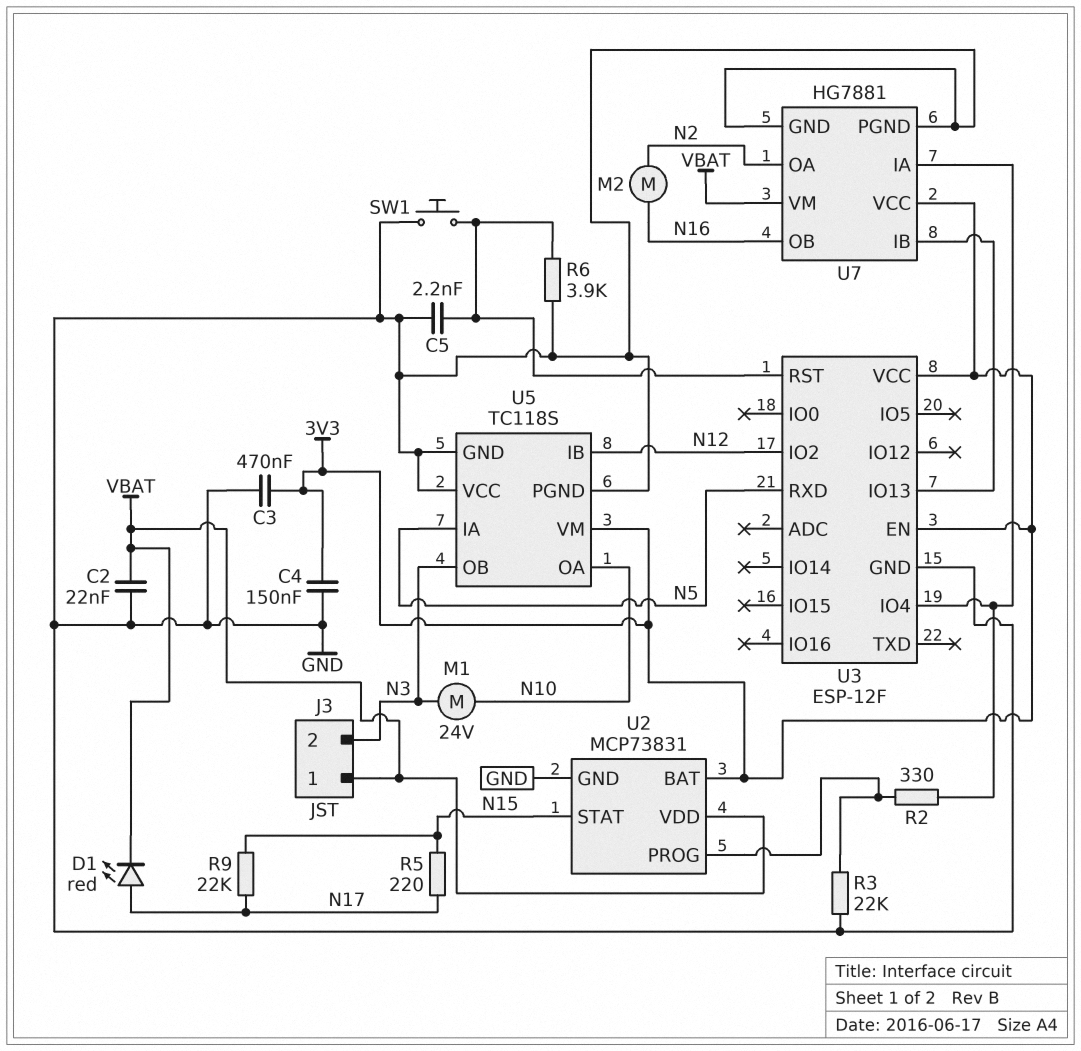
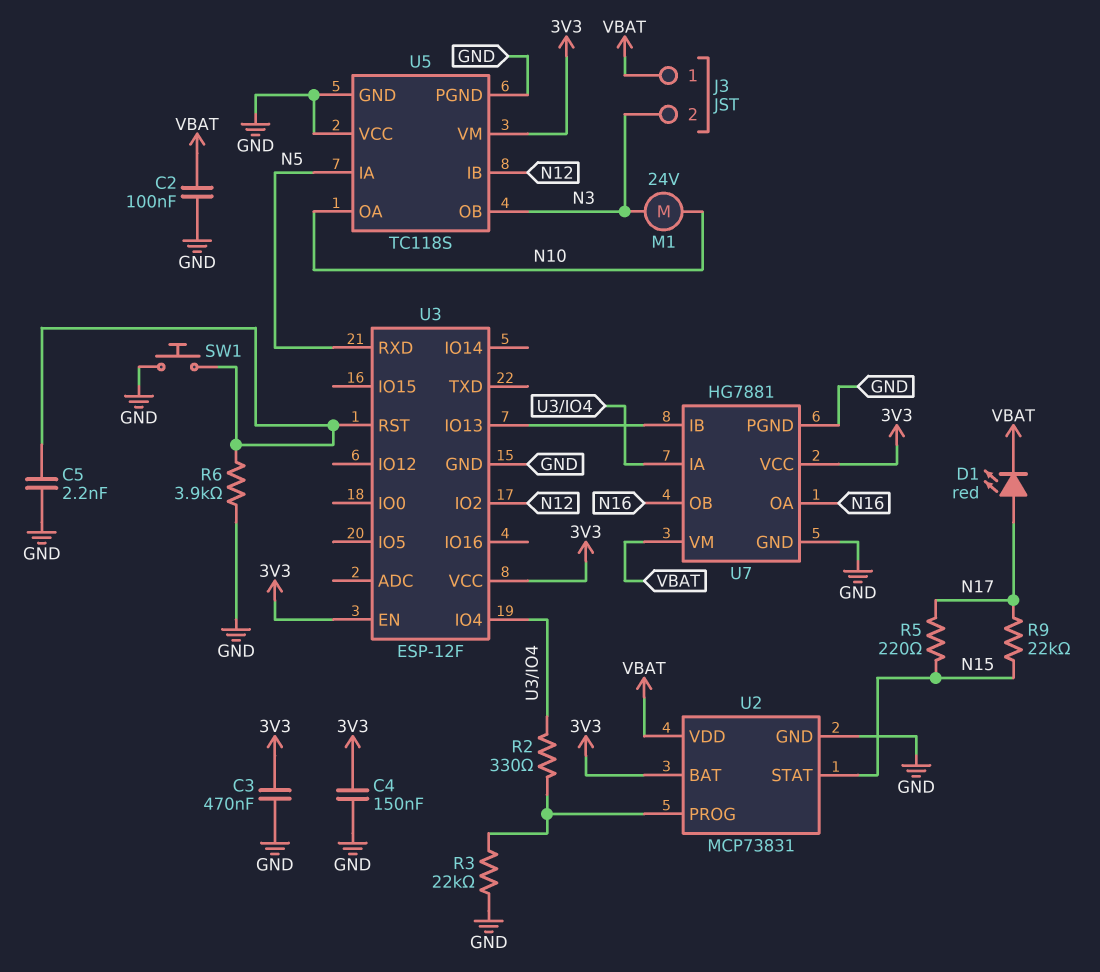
C2: 22nF (GND, VBAT) -> 100nF (GND, VBAT)
M2: motor (N2, N16) -> none
U7 pin OA: N2 -> N16

